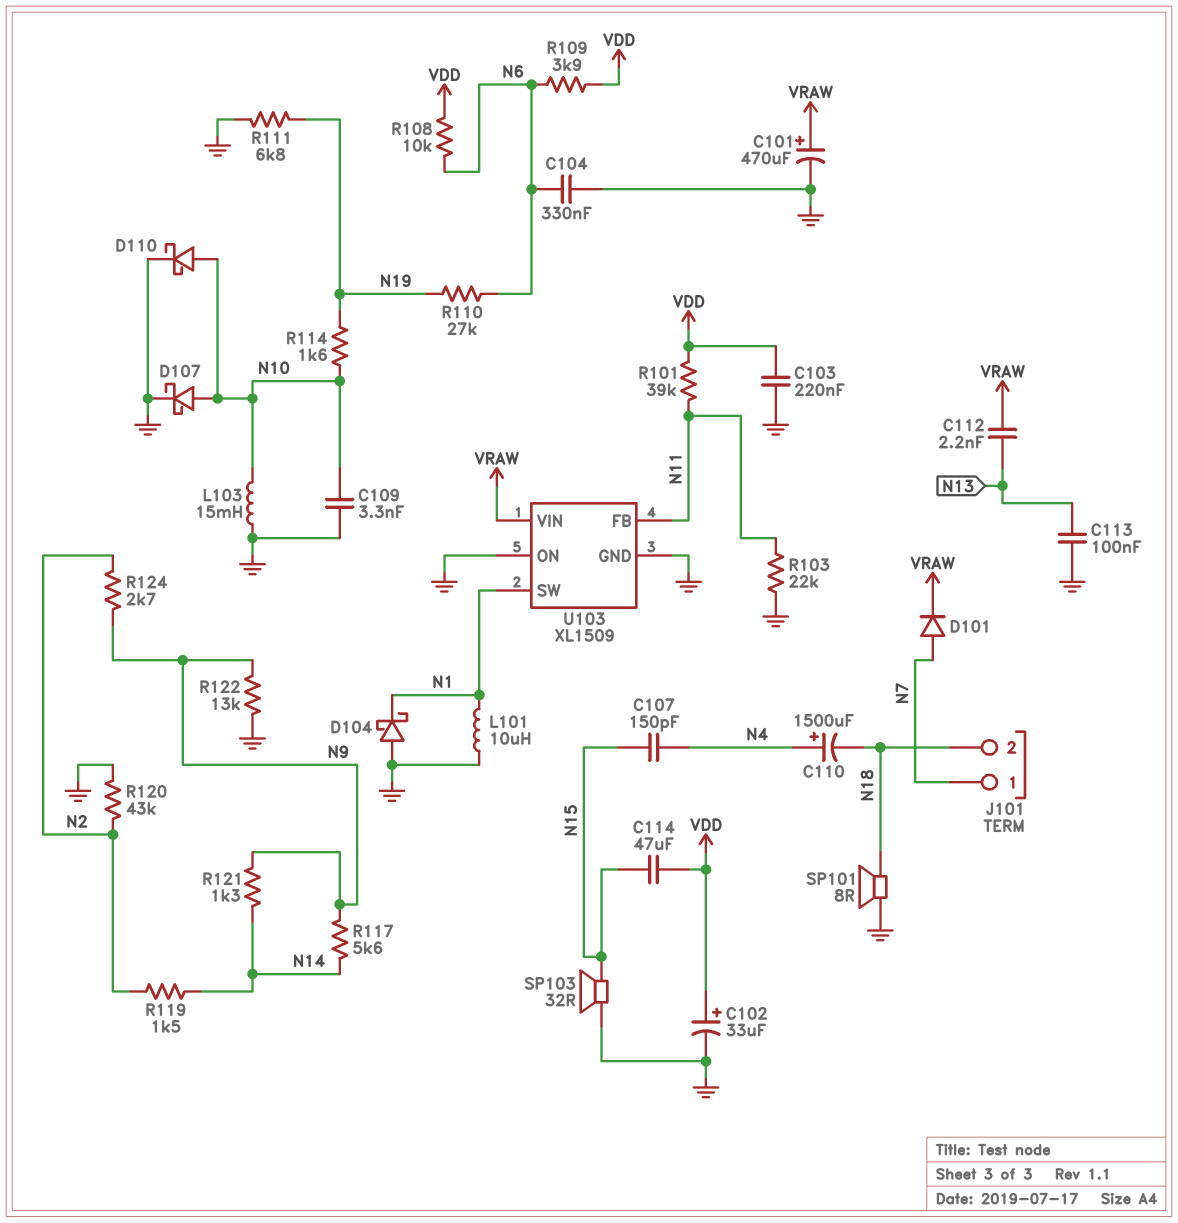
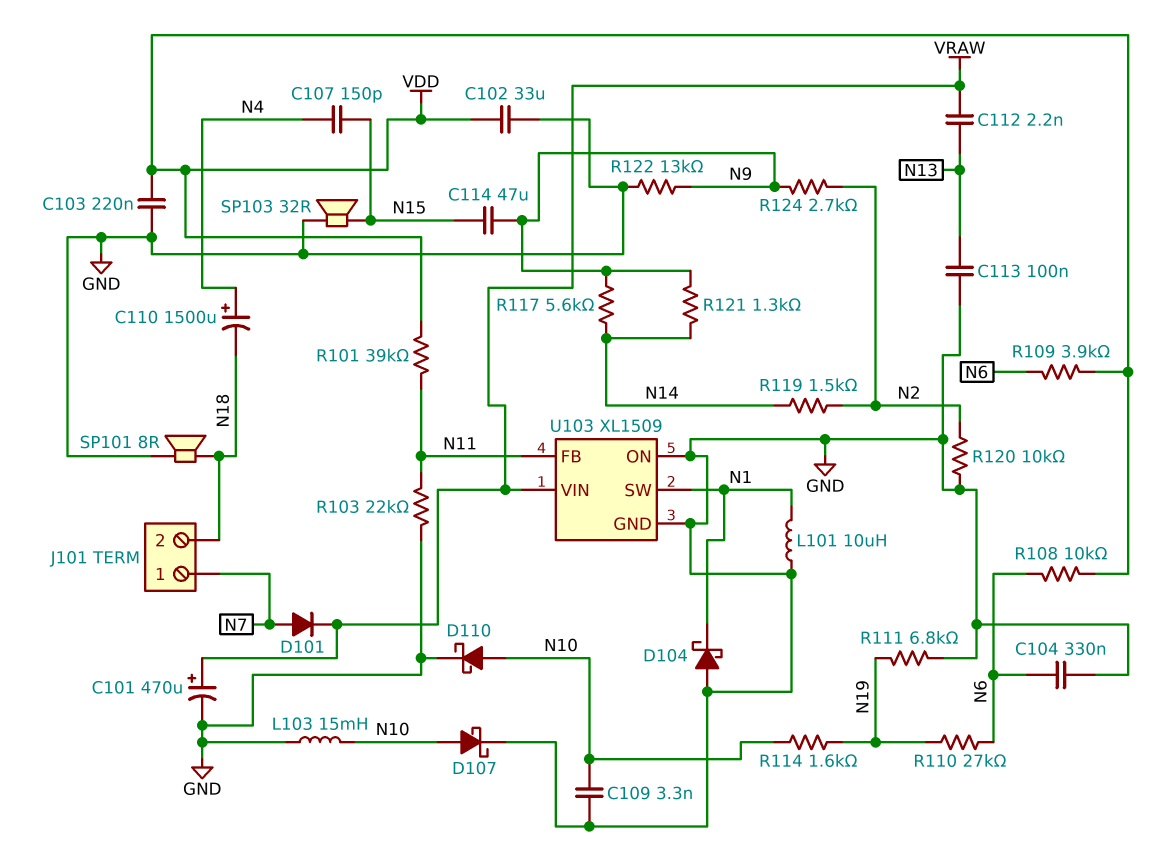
C102: 33uF (plus VDD, minus GND) -> 33uF (GND, VDD)
C114: 47uF (N15, VDD) -> 47uF (N9, N15)
R120: 43k (GND, N2) -> 10k (GND, N2)

